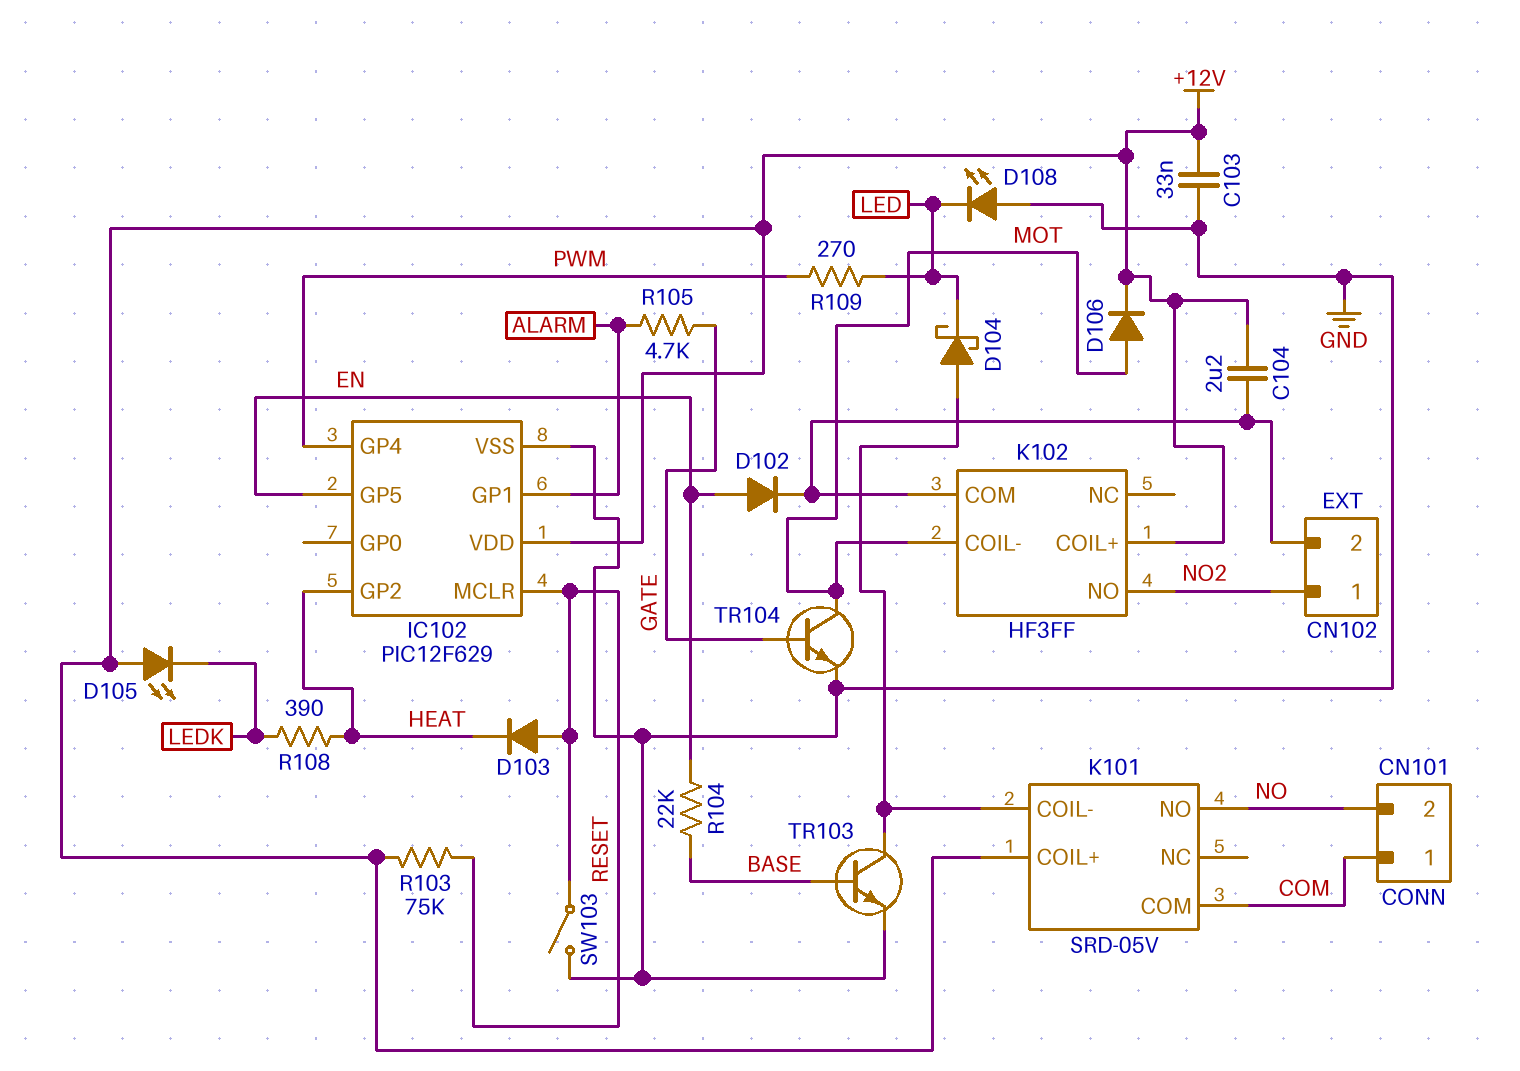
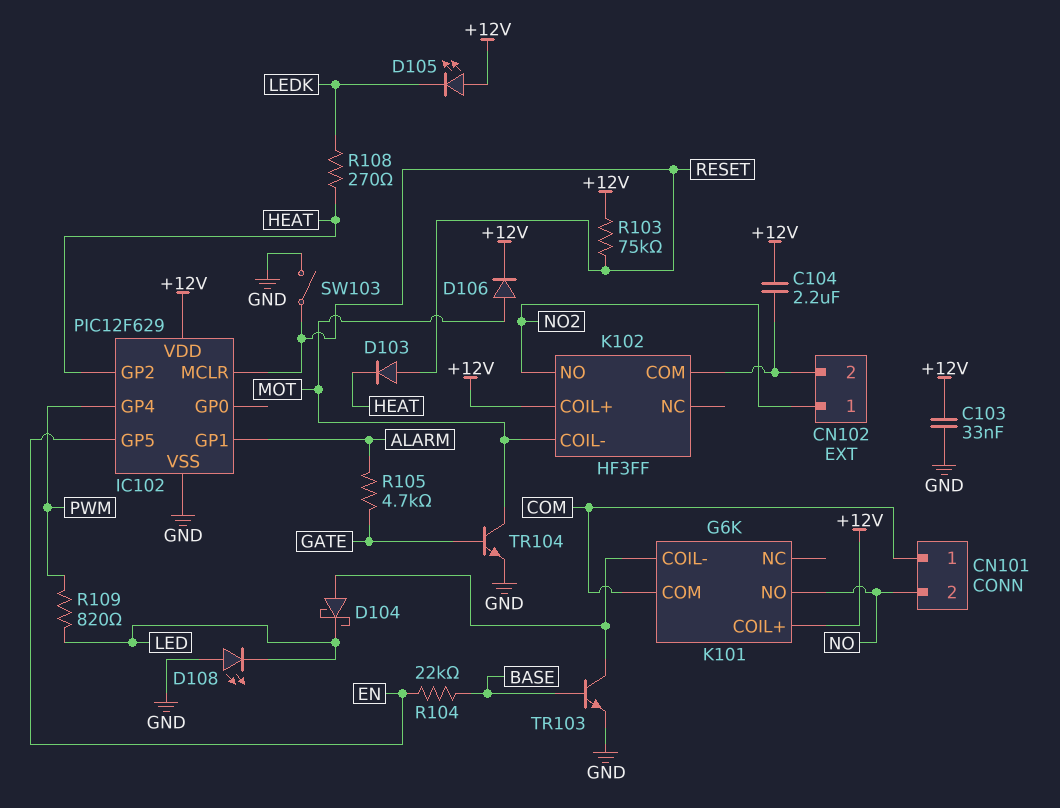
D102: diode (A EN, K CN102/2) -> none
K101: SRD-05V -> G6K
R108: 390 (HEAT, LEDK) -> 270 (HEAT, LEDK)
R109: 270 (LED, PWM) -> 820 (LED, PWM)

